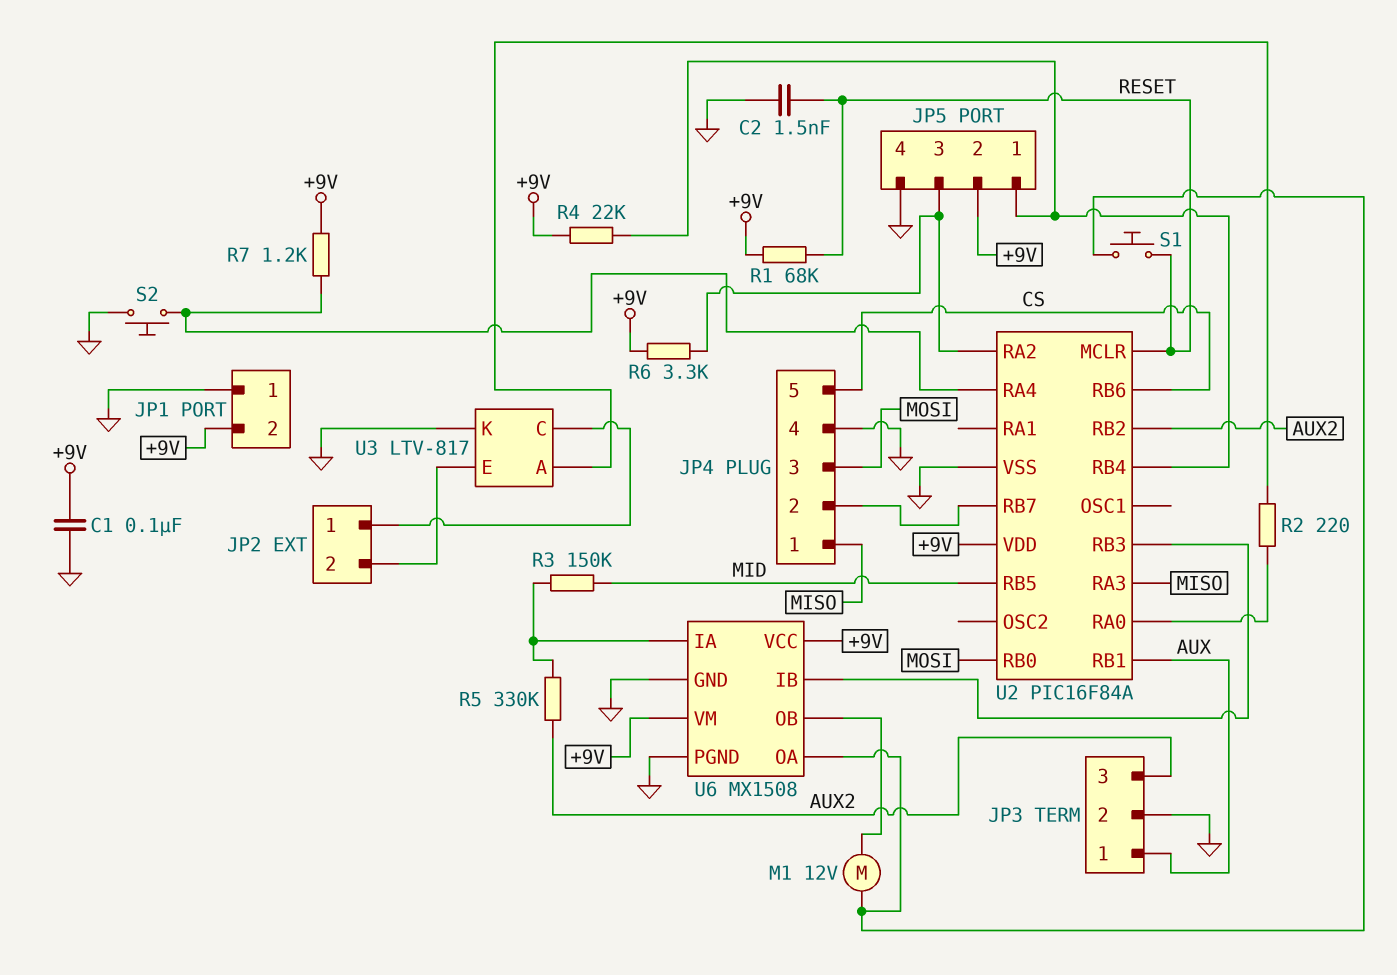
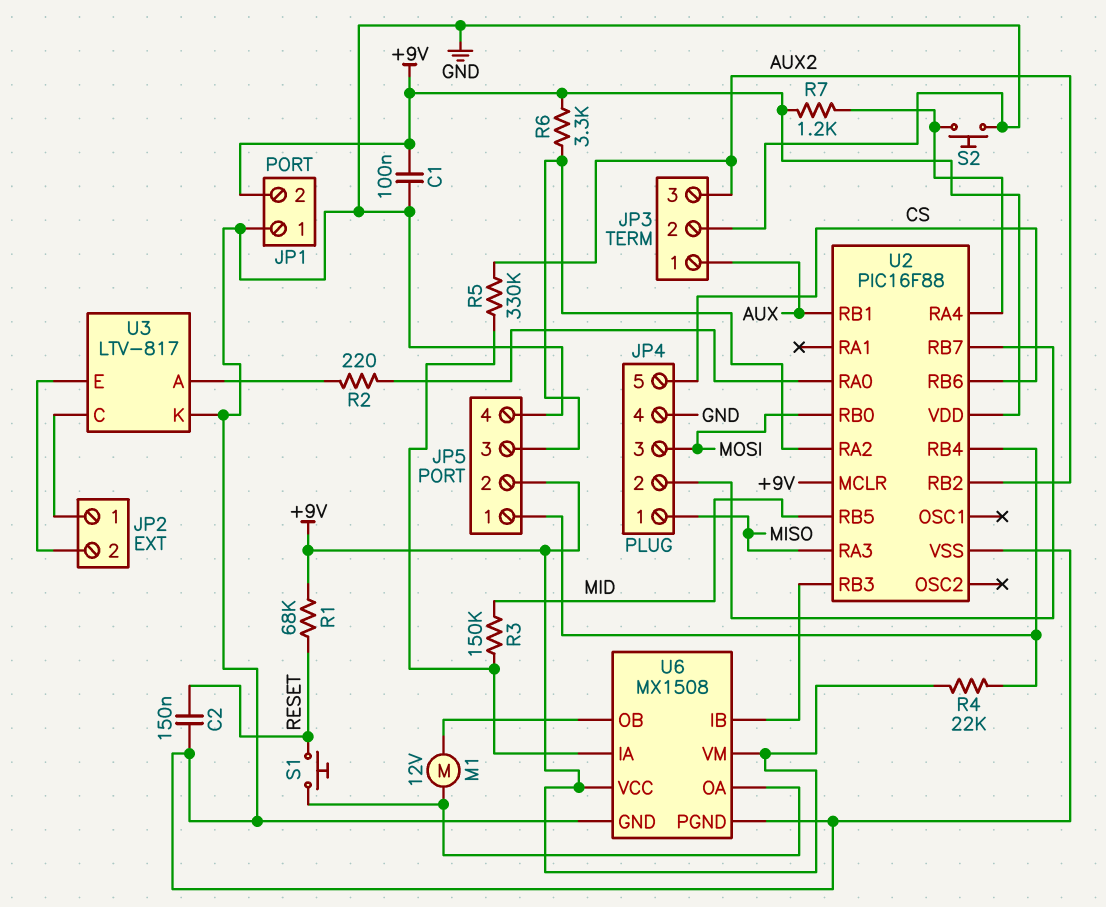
C2: 1.5nF (GND, RESET) -> 150nF (GND, RESET)
U2: PIC16F84A -> PIC16F88
U2 pin MCLR: RESET -> +9V

